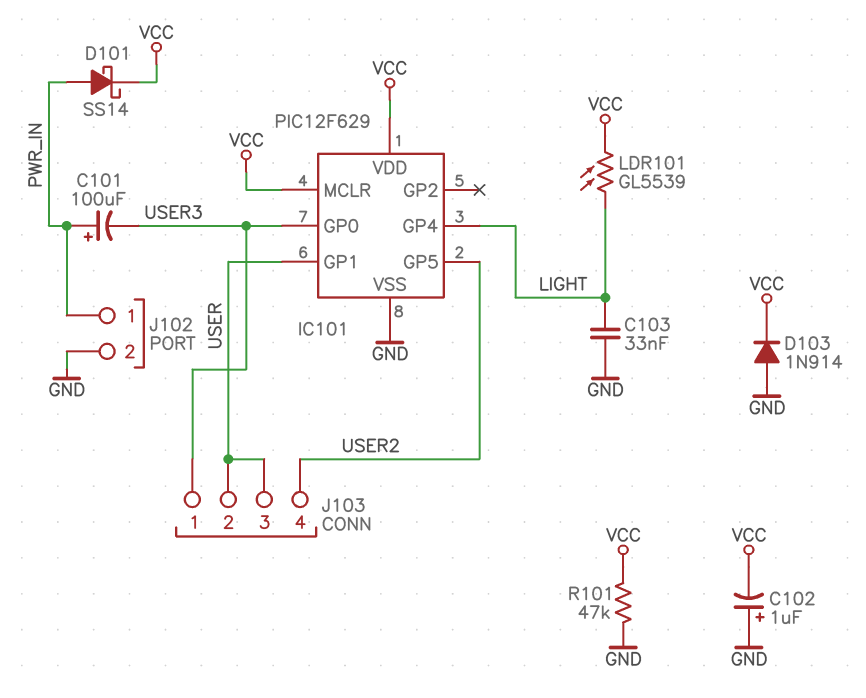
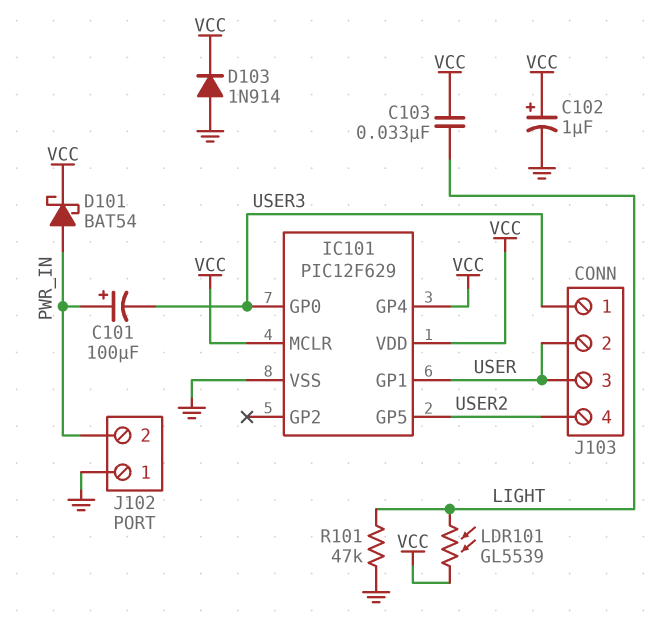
C102: 1uF (plus GND, minus VCC) -> 1uF (plus VCC, minus GND)
C103: 33nF (GND, LIGHT) -> 33nF (LIGHT, VCC)
D101: schottky SS14 (A PWR_IN, K VCC) -> schottky BAT54 (A PWR_IN, K VCC)
IC101 pin GP4: LIGHT -> VCC
J102 pin 1: PWR_IN -> GND
J102 pin 2: GND -> PWR_IN
R101: 47k (GND, VCC) -> 47k (GND, LIGHT)

